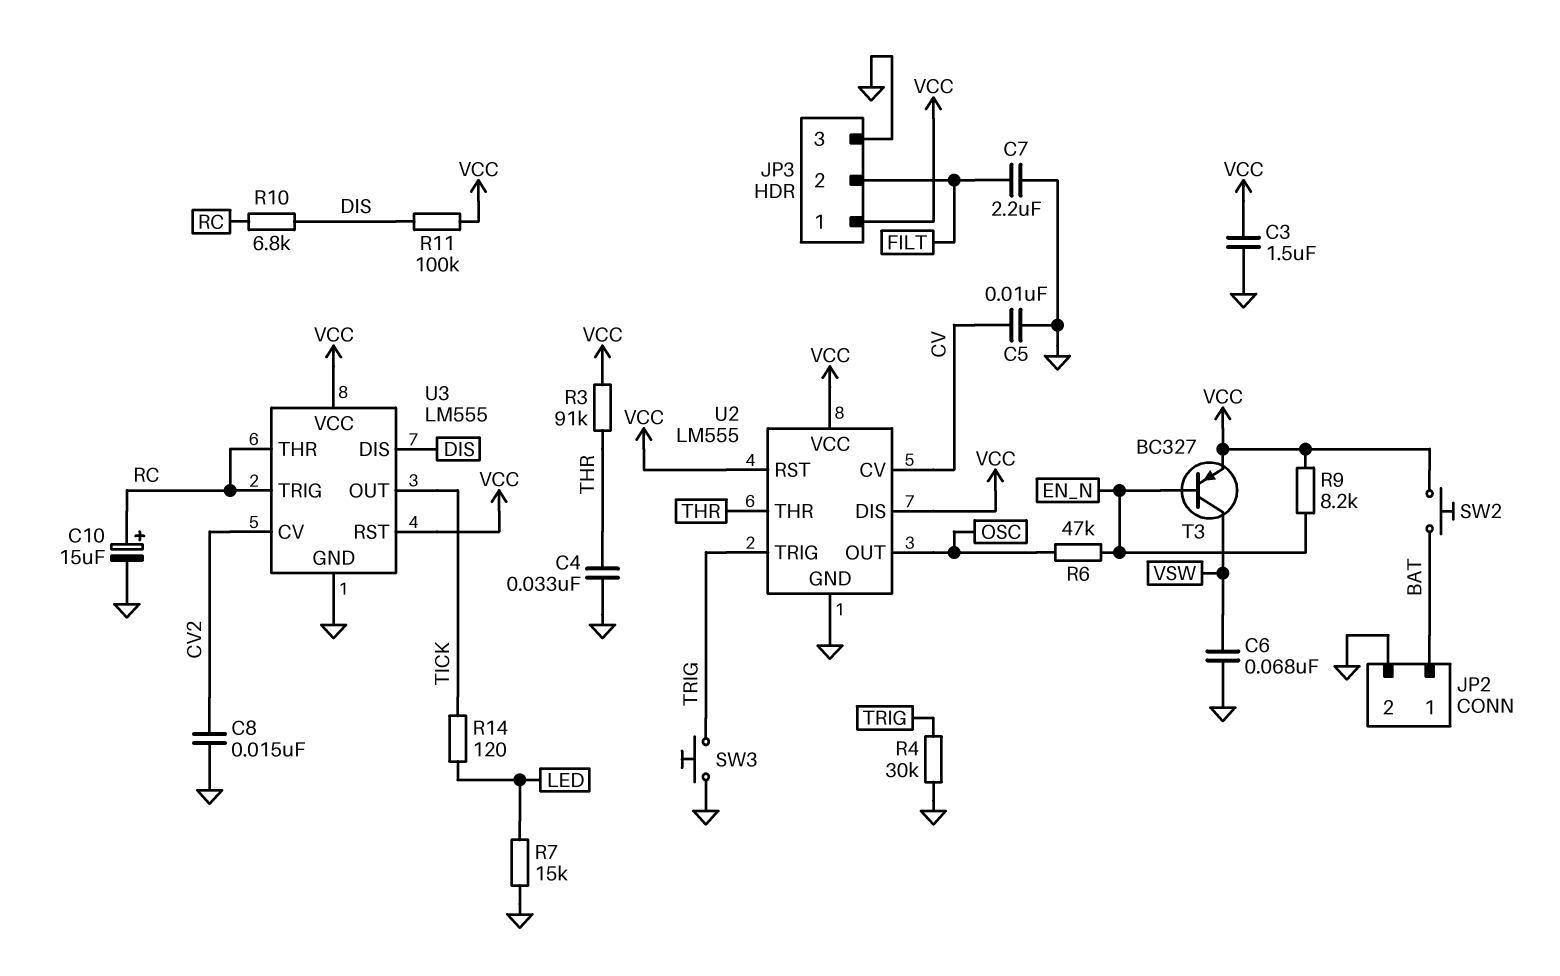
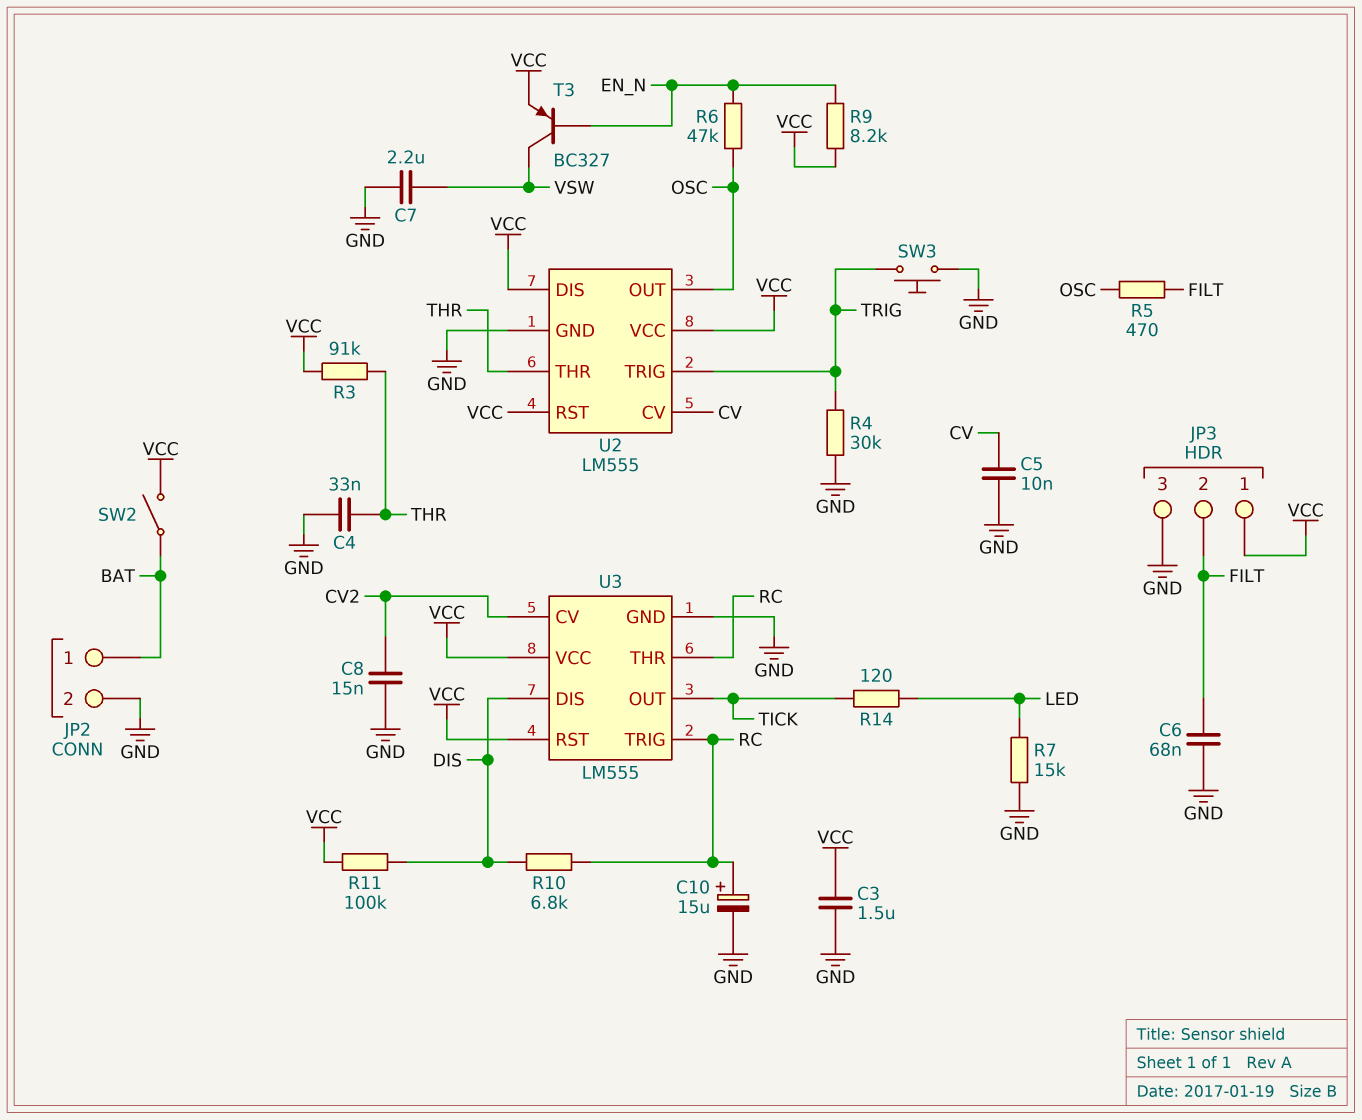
C6: 68nF (GND, VSW) -> 68nF (FILT, GND)
C7: 2.2uF (FILT, GND) -> 2.2uF (GND, VSW)
R5: none -> 470 (FILT, OSC)
SW2: button (BAT, VCC) -> switch (BAT, VCC)

